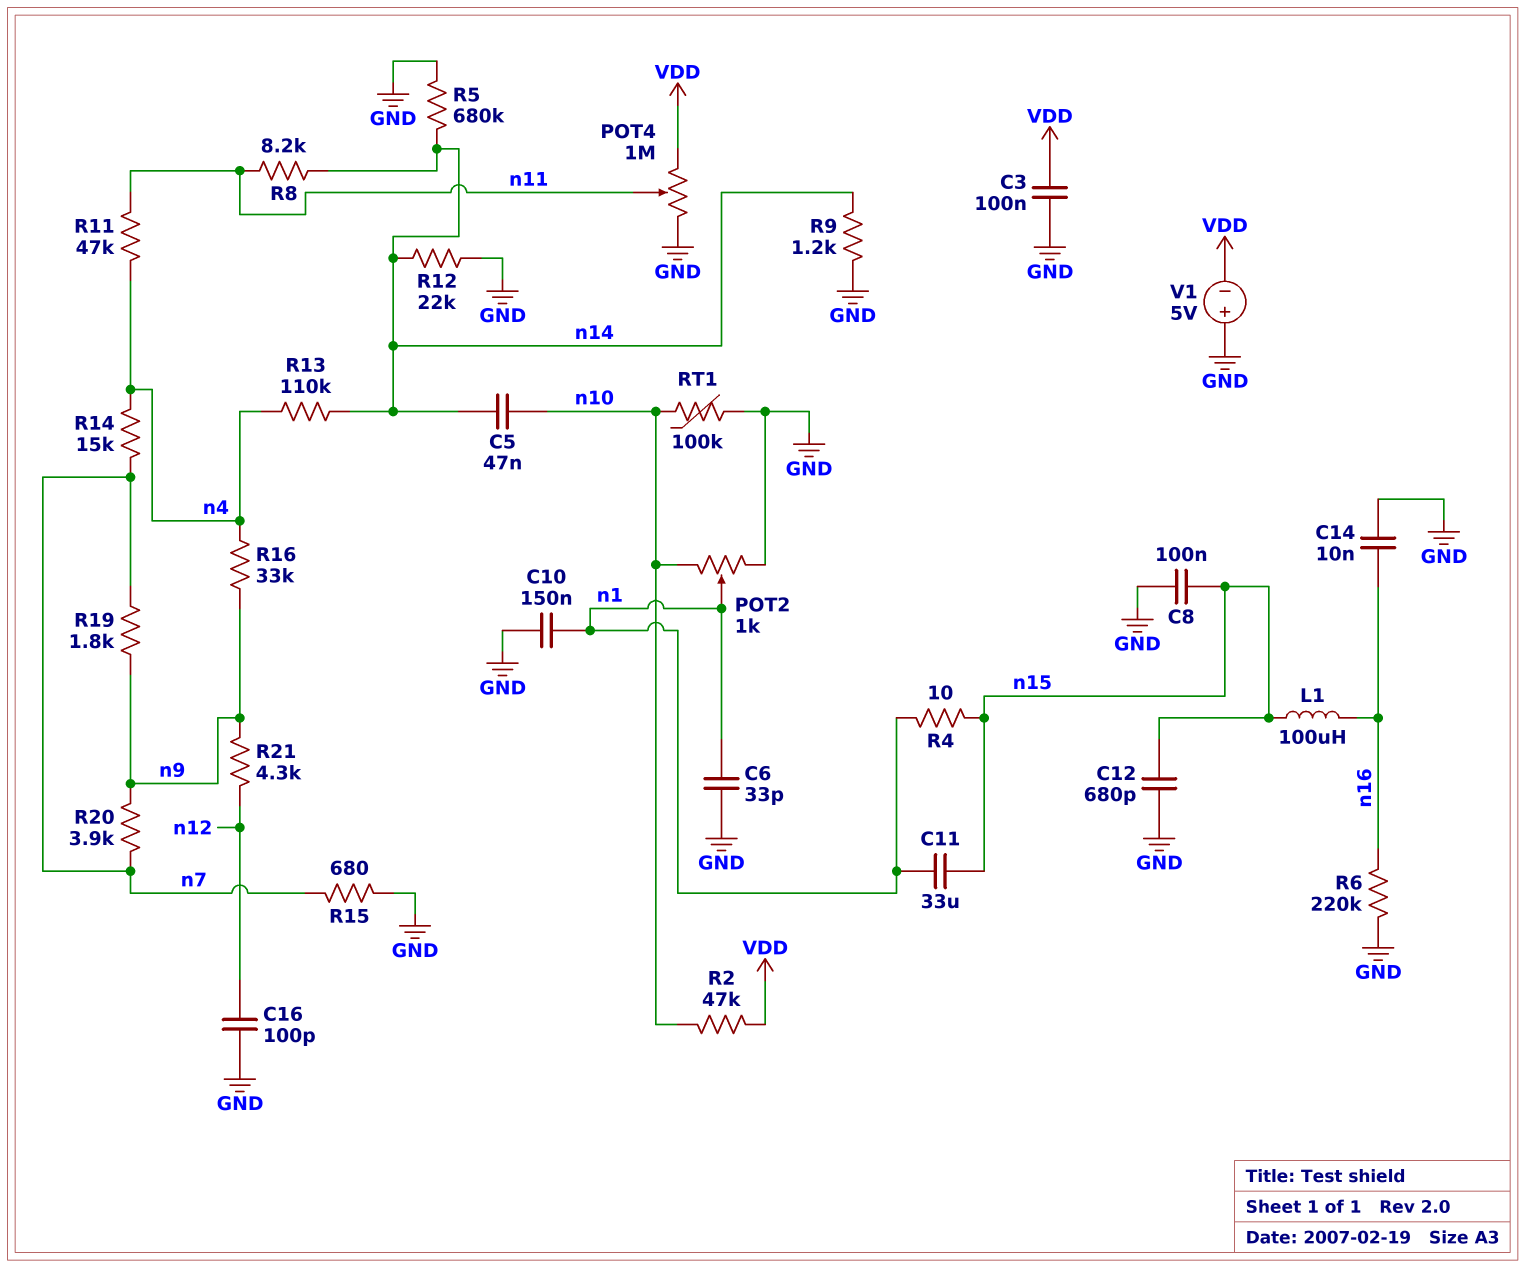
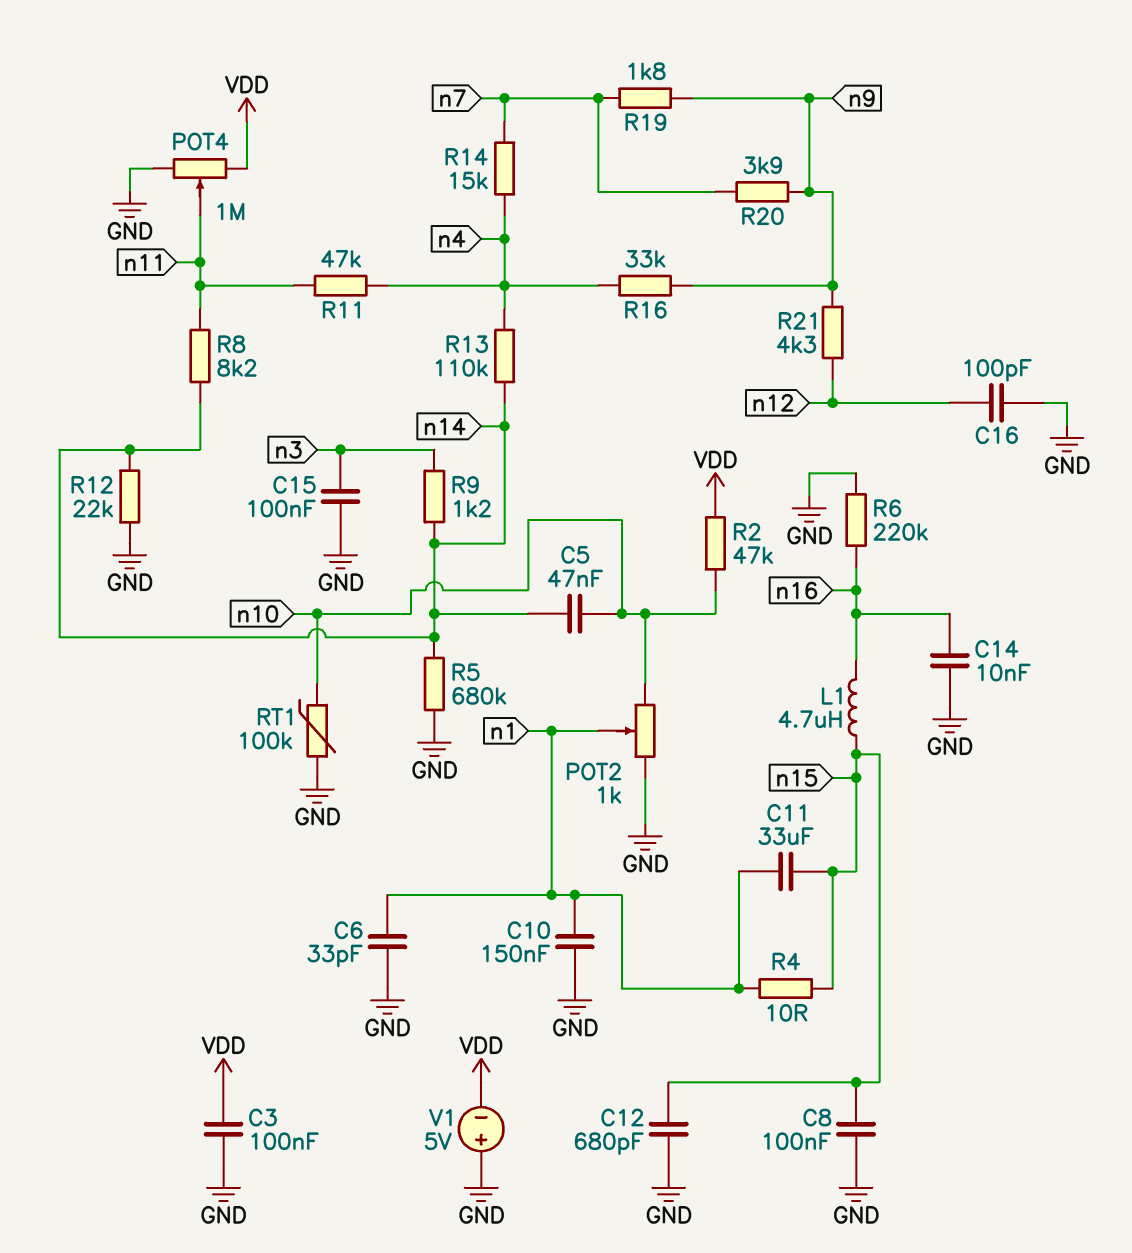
C15: none -> 100nF (GND, n3)
L1: 100uH (n15, n16) -> 4.7uH (n15, n16)
R9: 1.2k (GND, n14) -> 1.2k (n3, n14)
R15: 680 (GND, n7) -> none

